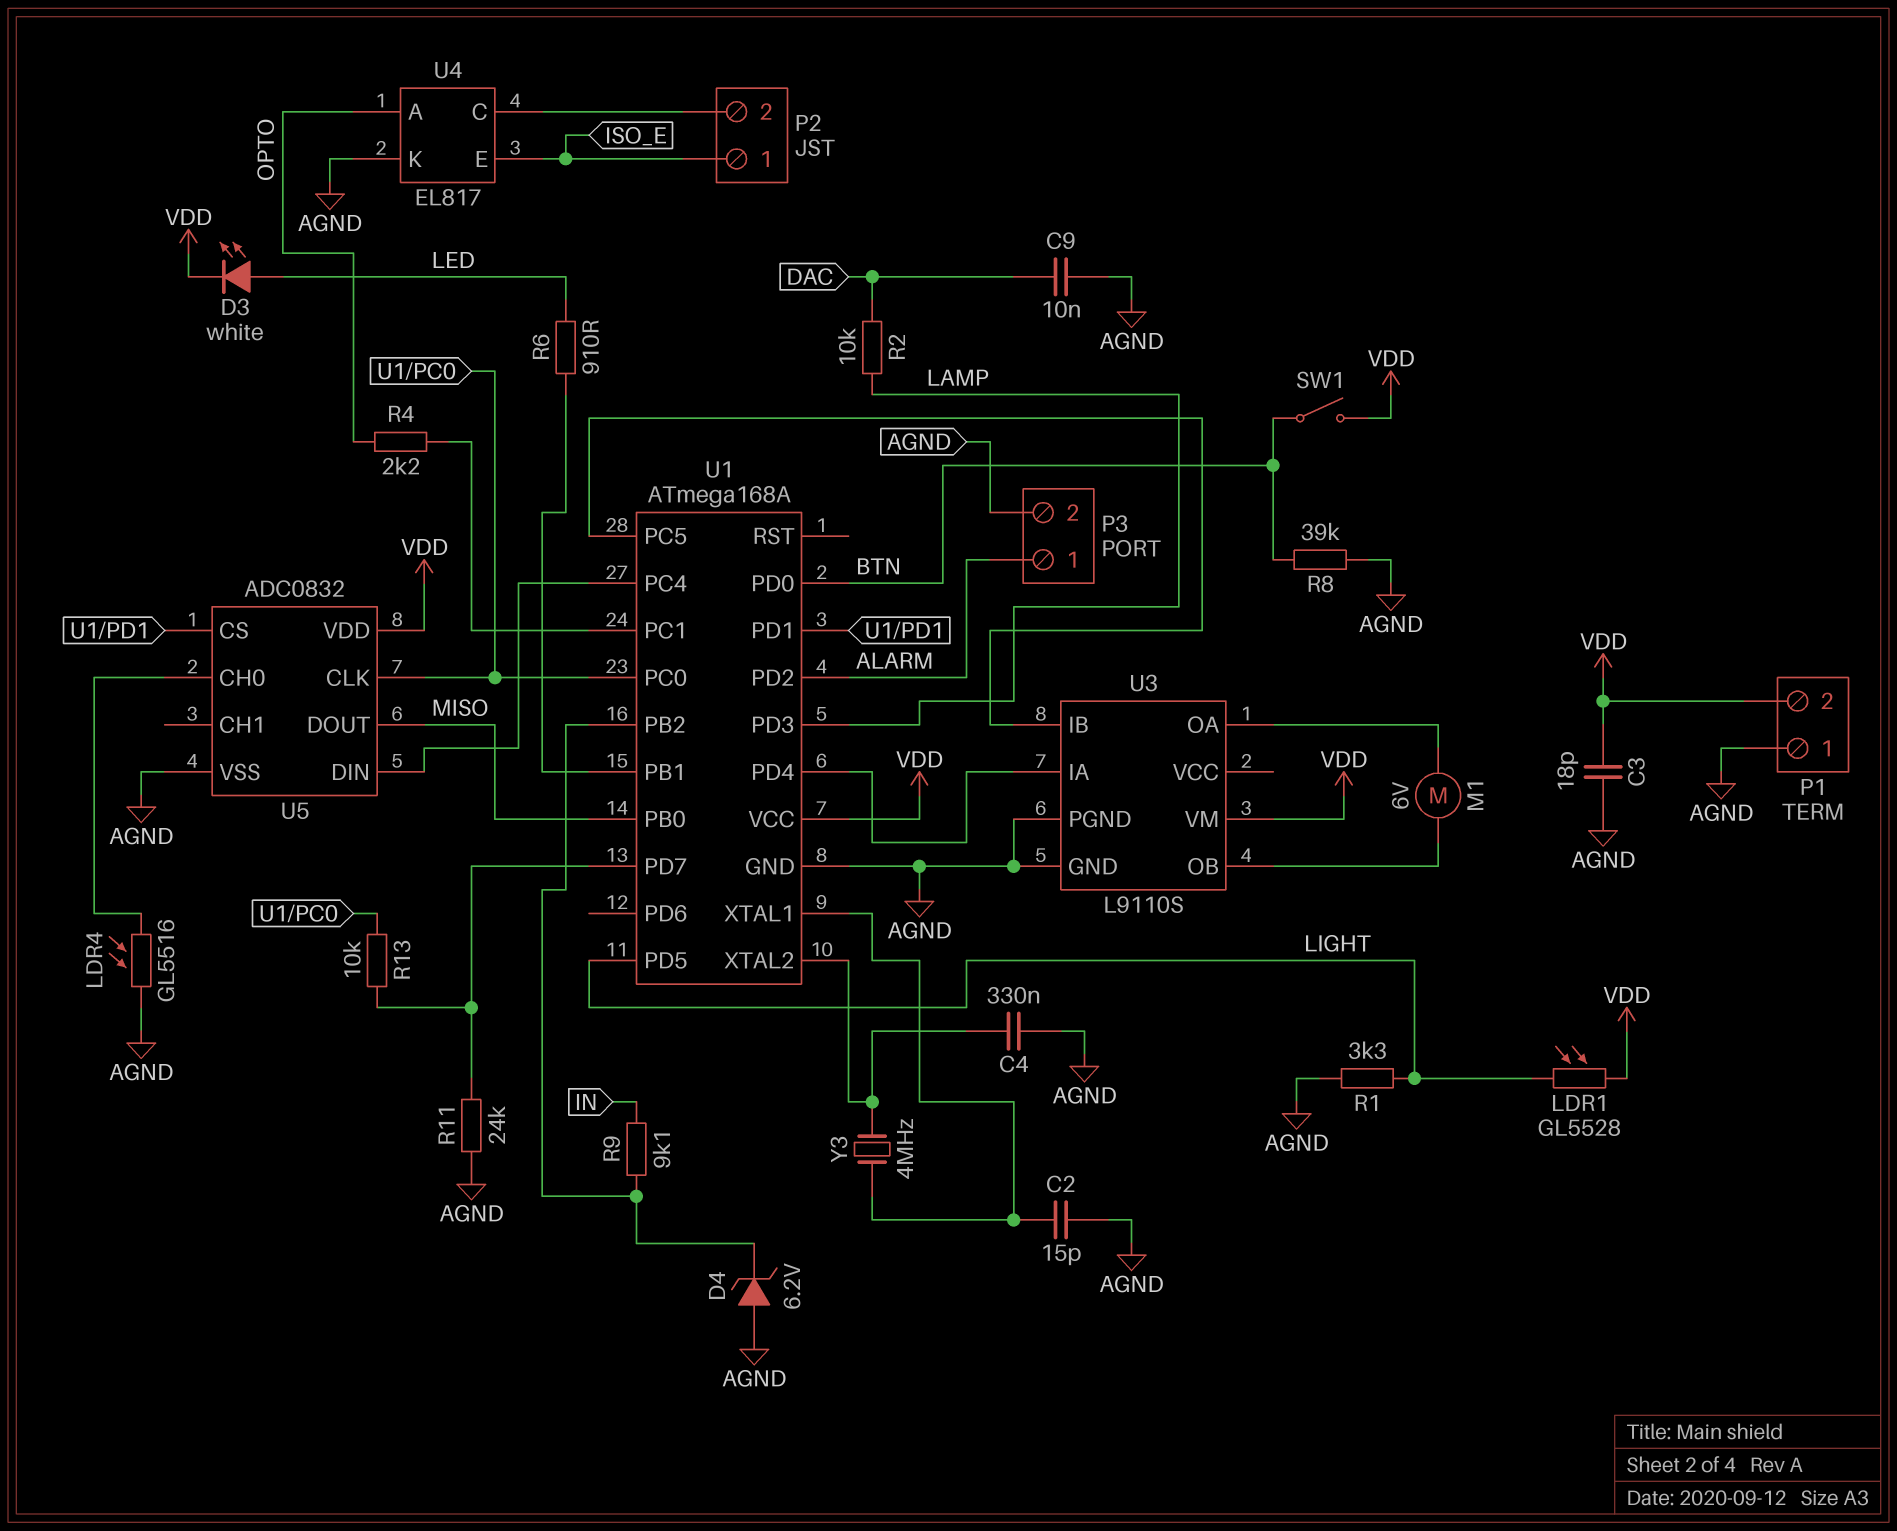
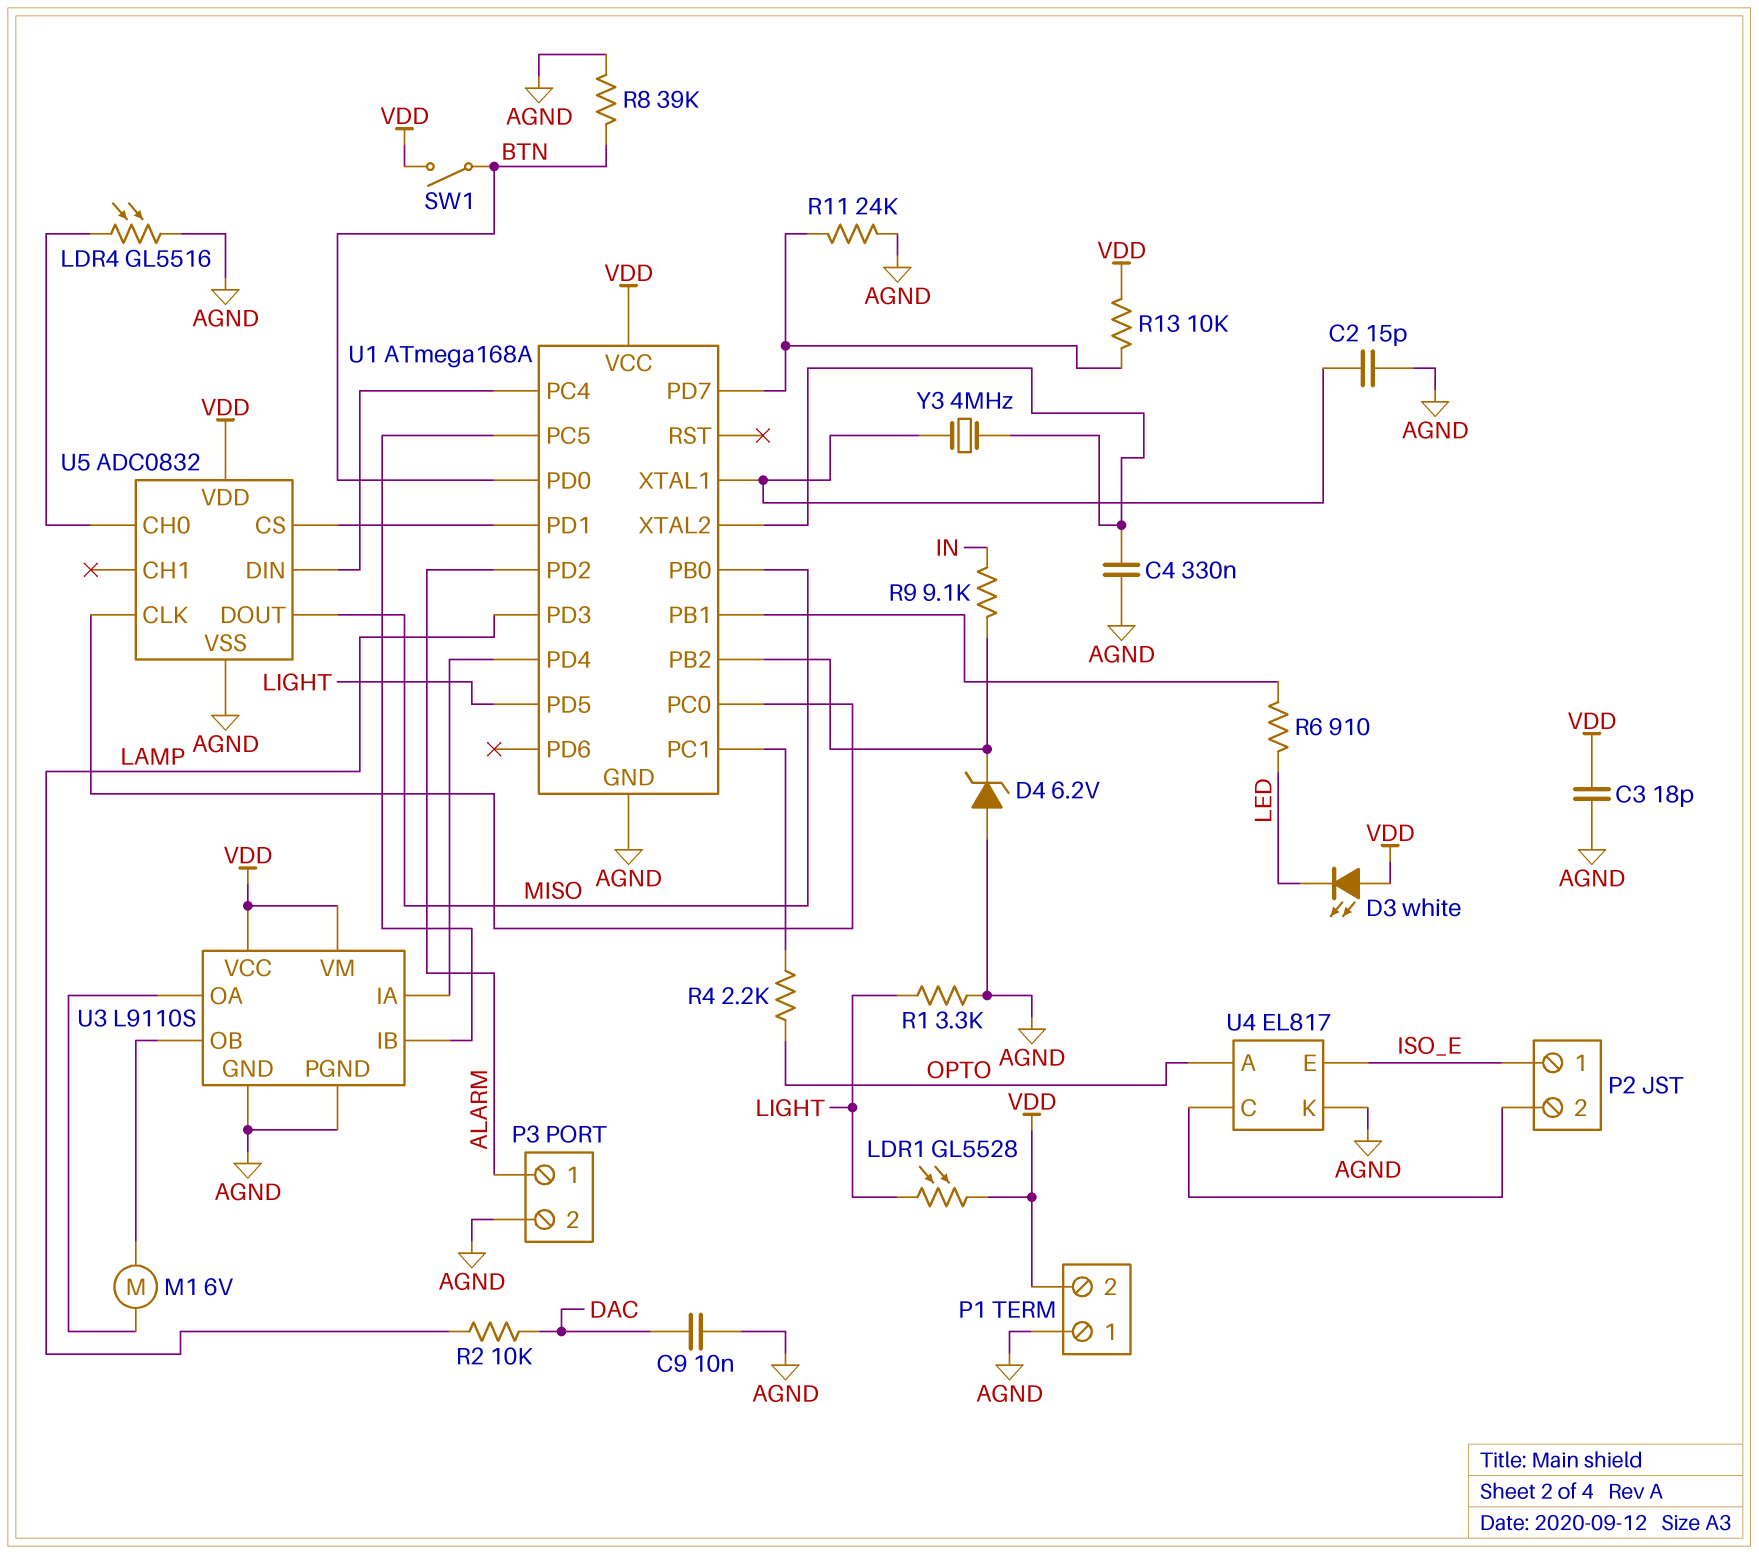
D3: LED white (A LED, K VDD) -> LED white (A VDD, K LED)
R13: 10k (U1/PC0, U1/PD7) -> 10k (U1/PD7, VDD)
U3 pin VCC: none -> VDD

